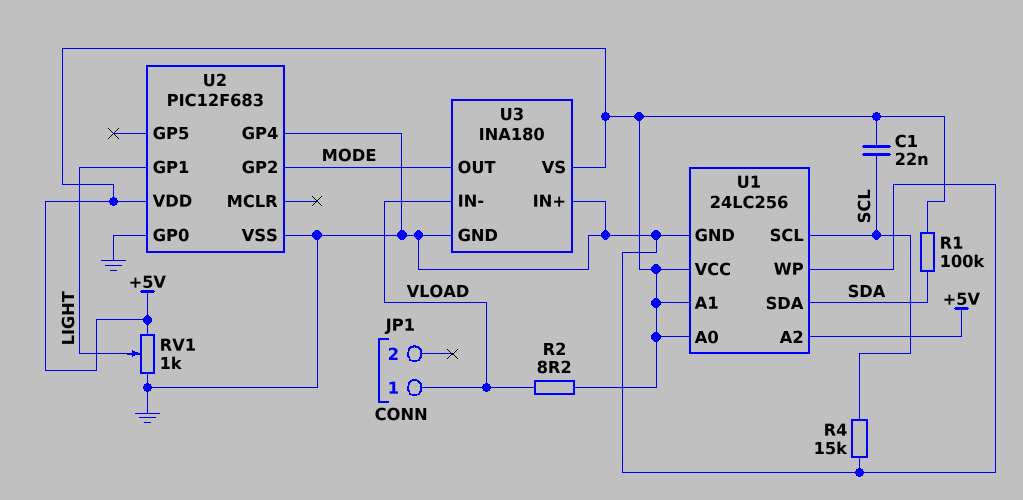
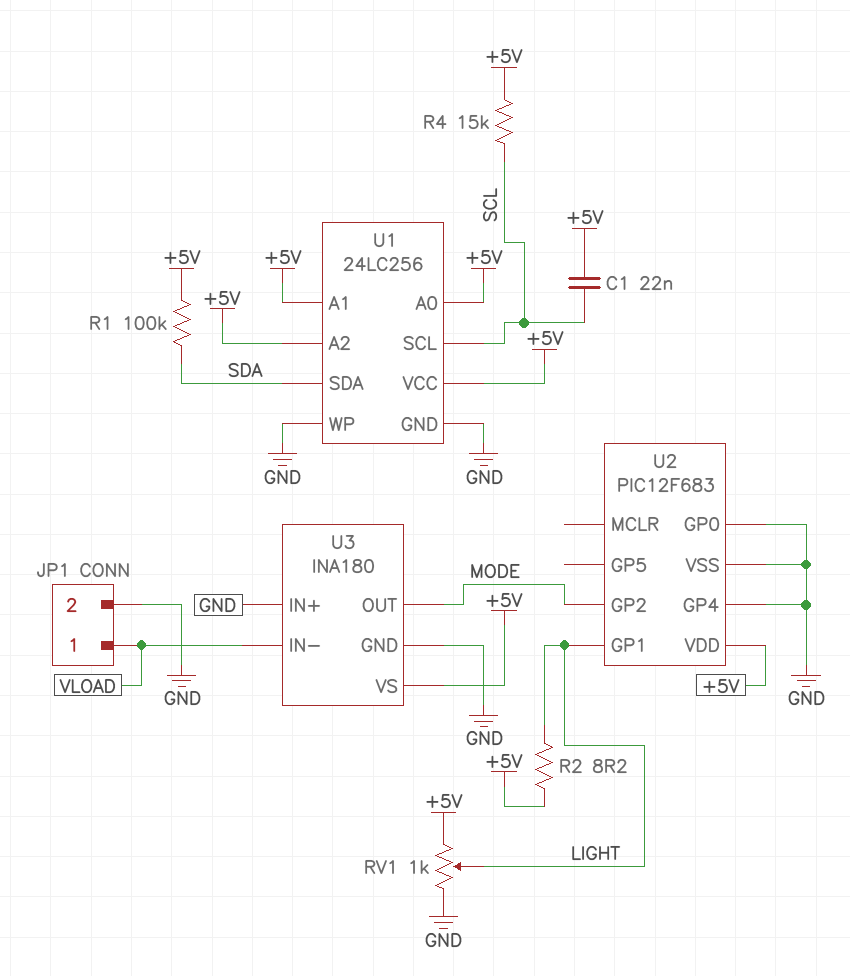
JP1 pin 2: none -> GND
R2: 8.2 (+5V, VLOAD) -> 8.2 (+5V, LIGHT)
R4: 15k (GND, SCL) -> 15k (+5V, SCL)

